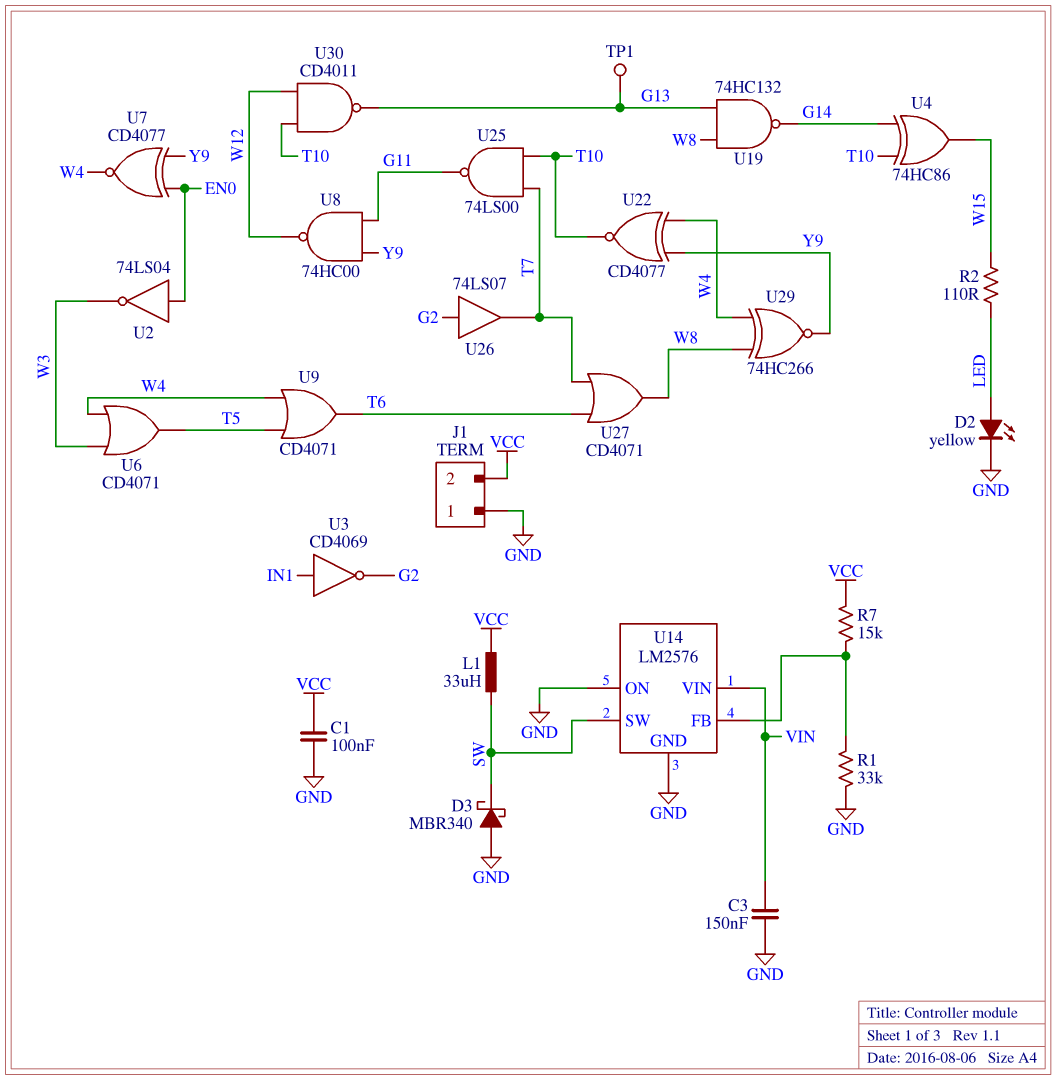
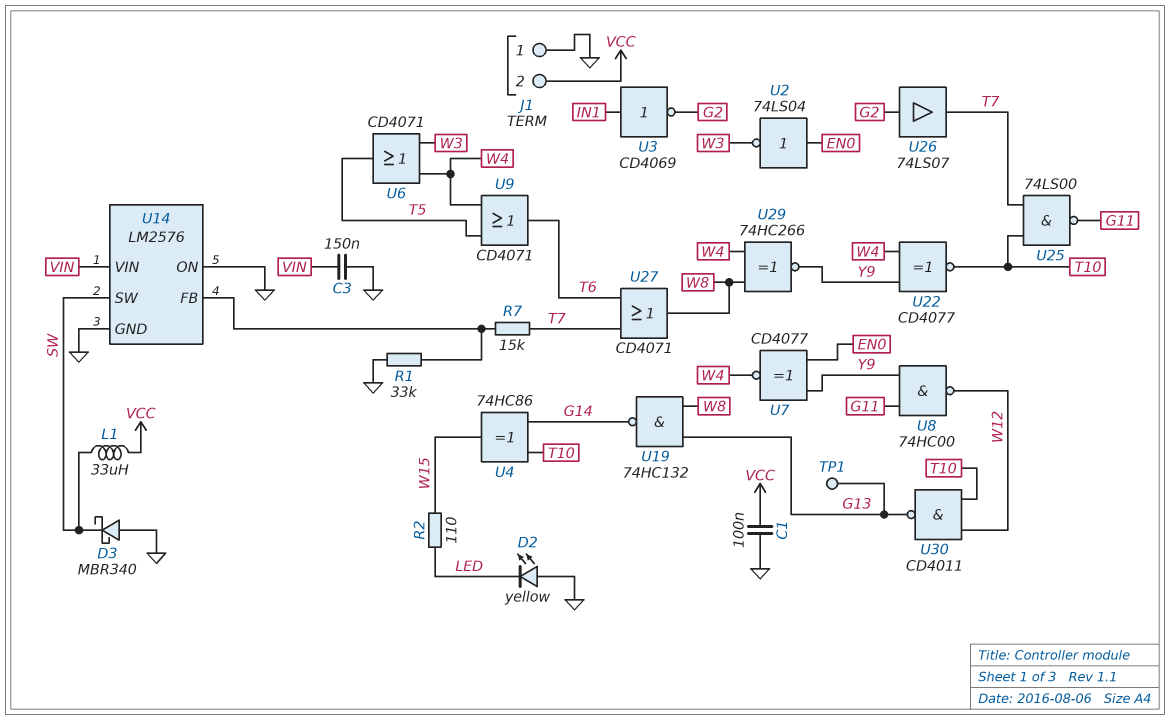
D2: LED yellow (A LED, K GND) -> LED yellow (A GND, K LED)
R7: 15k (U14/FB, VCC) -> 15k (T7, U14/FB)

